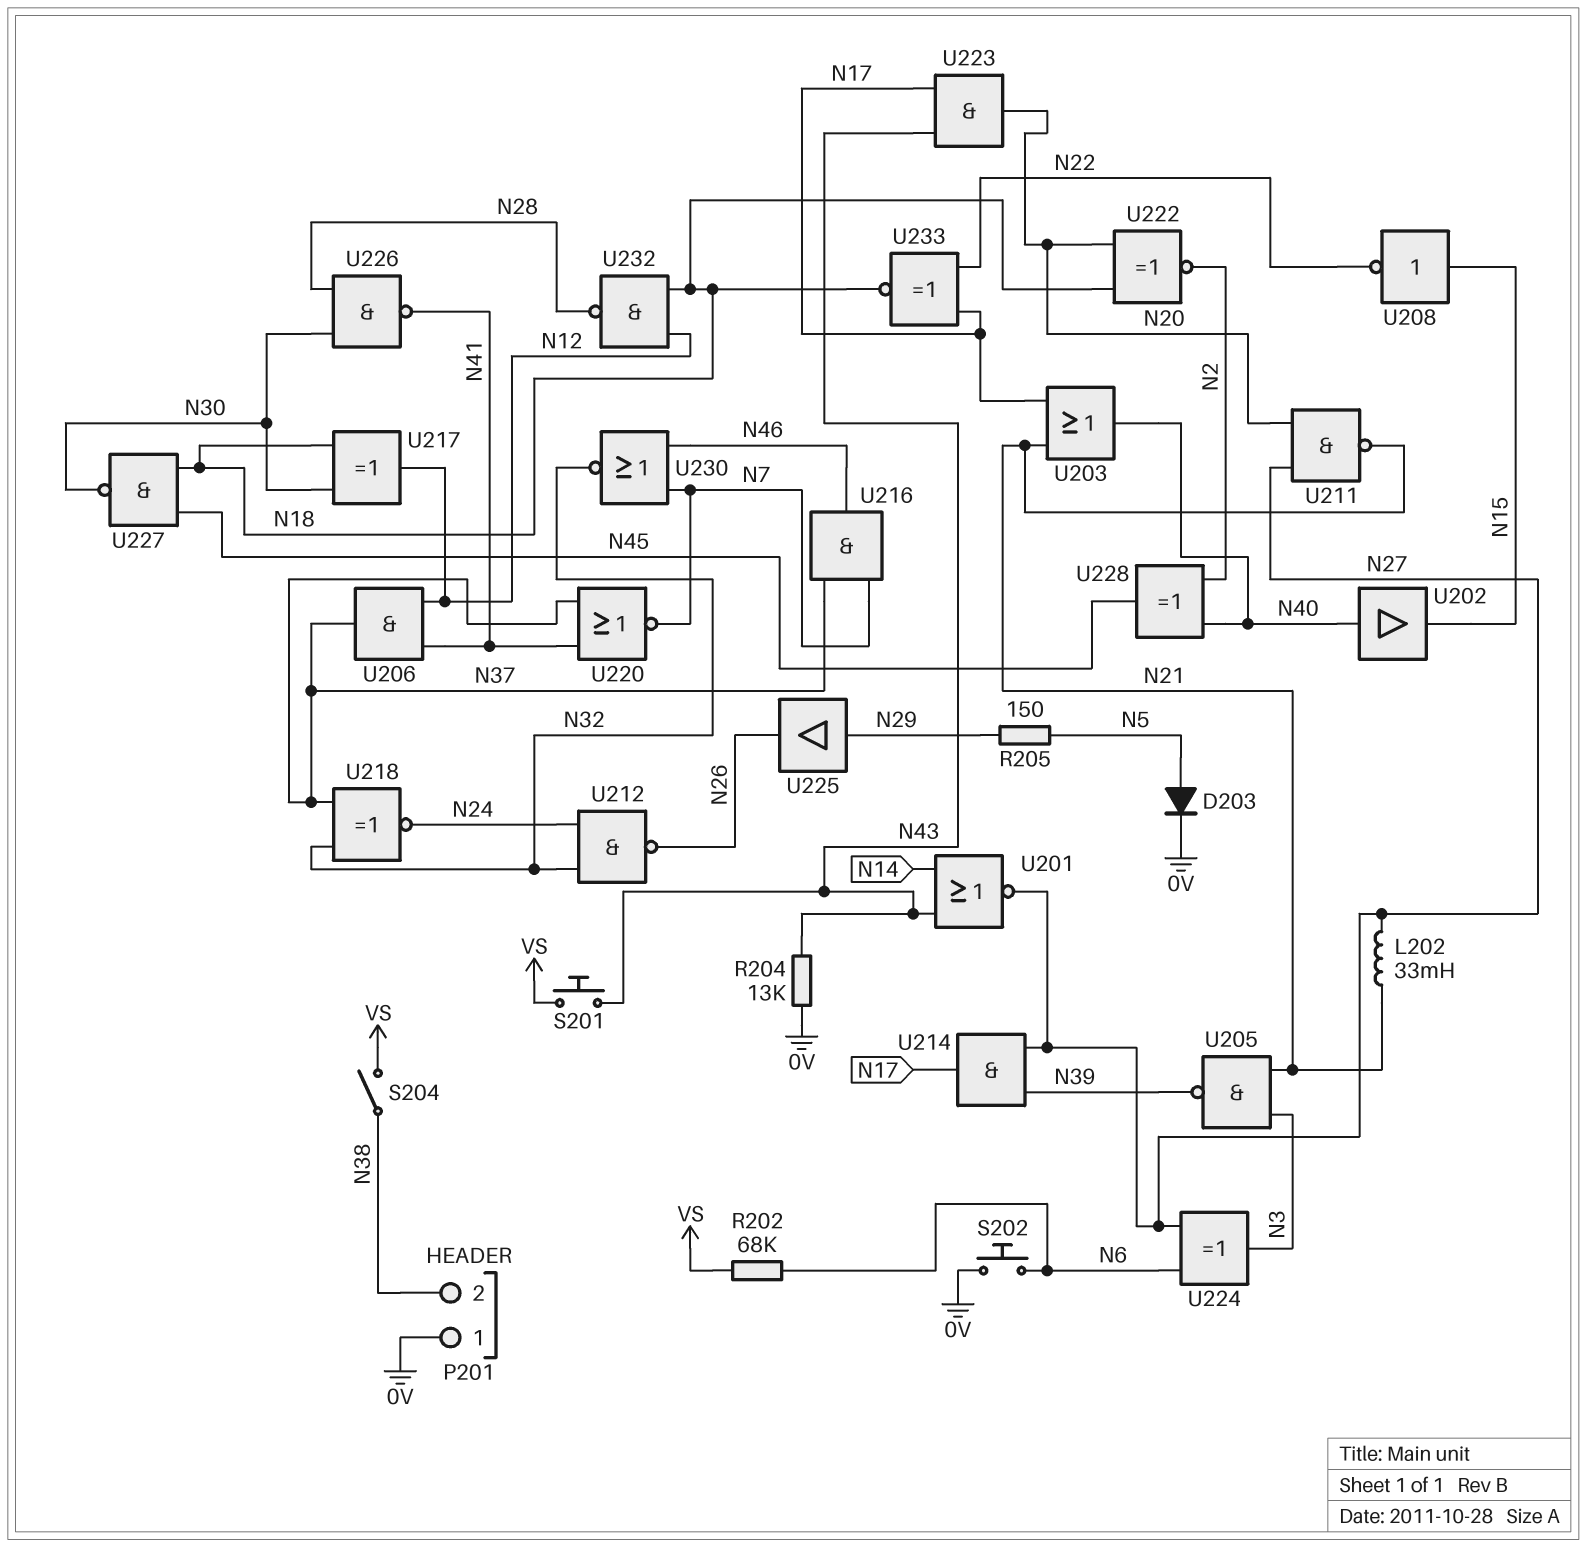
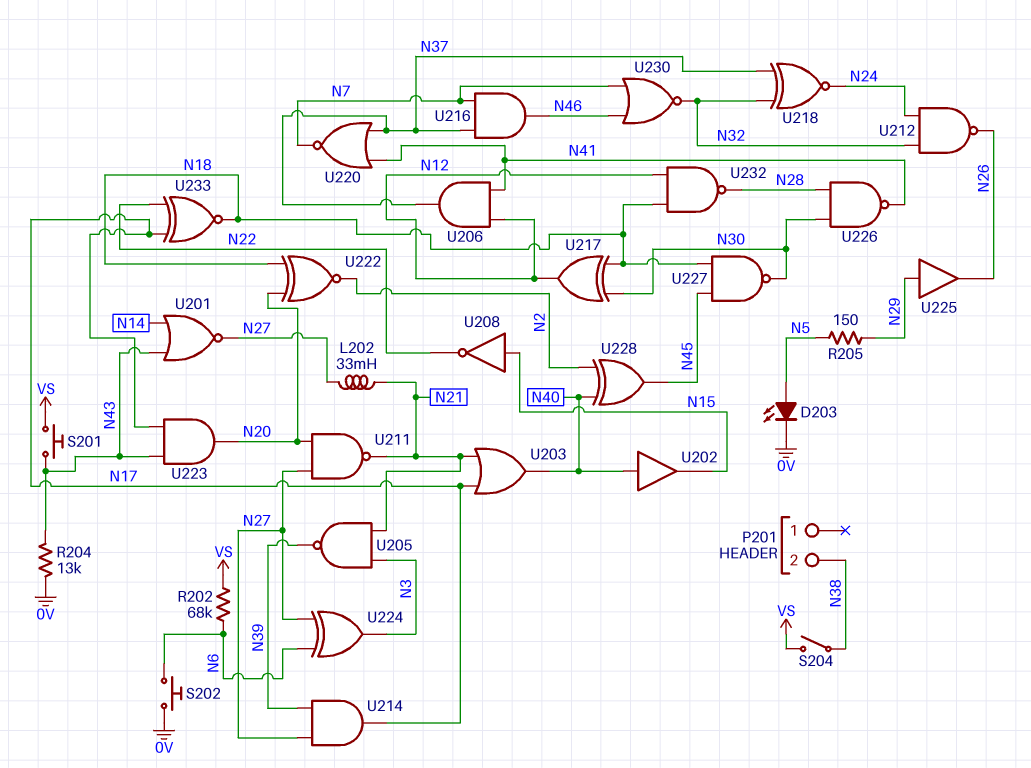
D203: diode (A N5, K 0V) -> LED (A N5, K 0V)
P201 pin 1: 0V -> none

